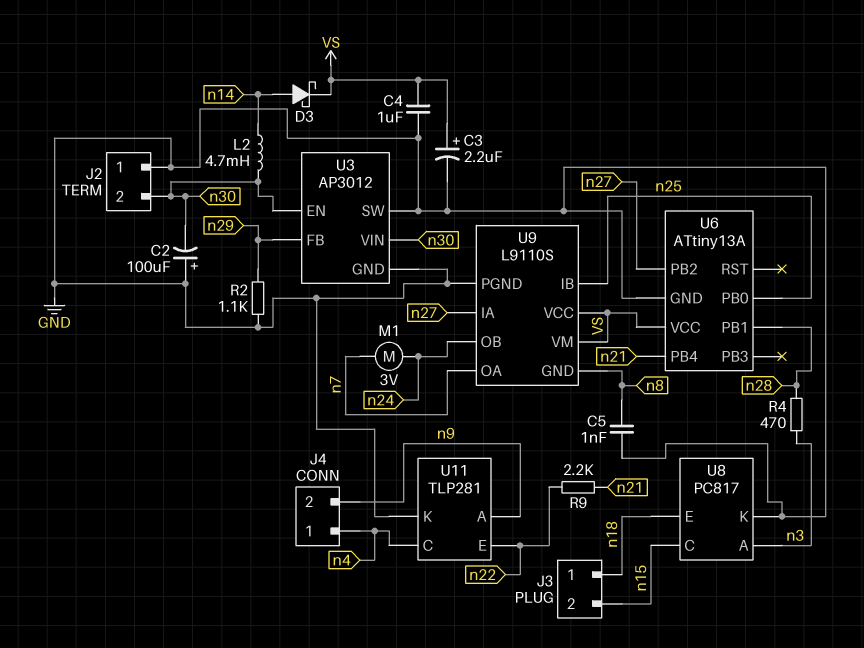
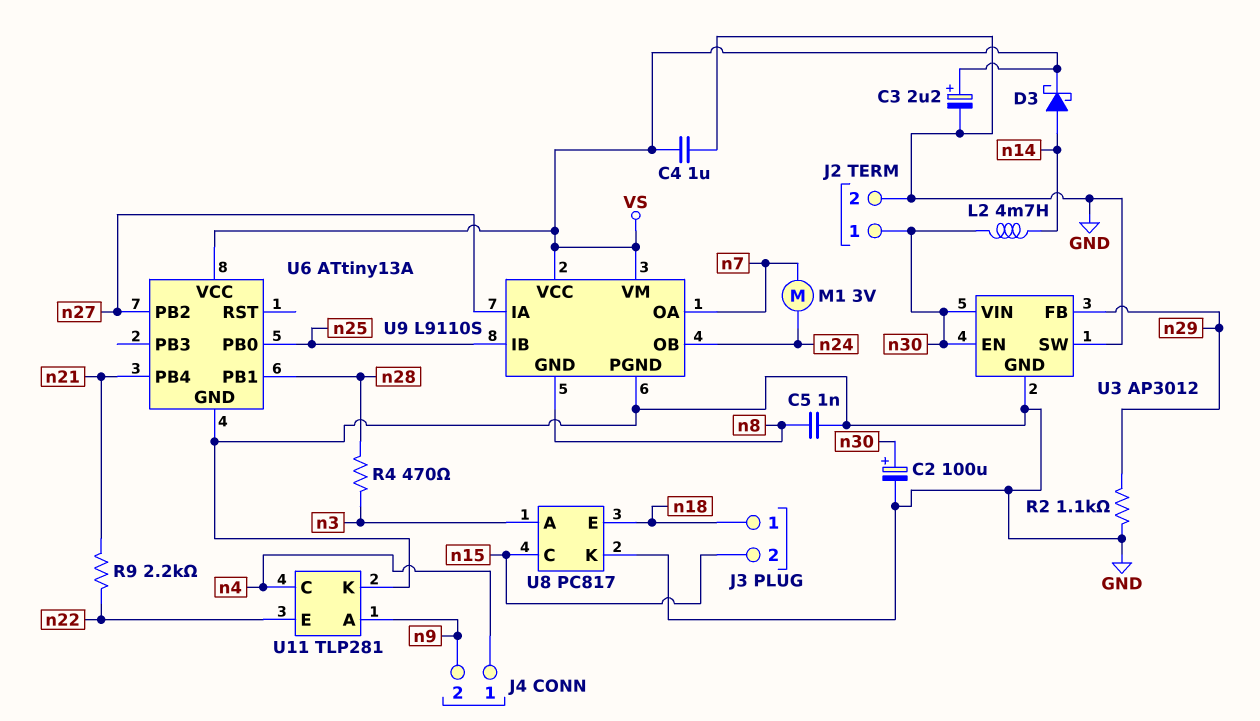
C2: 100uF (plus GND, minus n30) -> 100uF (plus n30, minus GND)
J2 pin 1: GND -> n30
J2 pin 2: n30 -> GND

